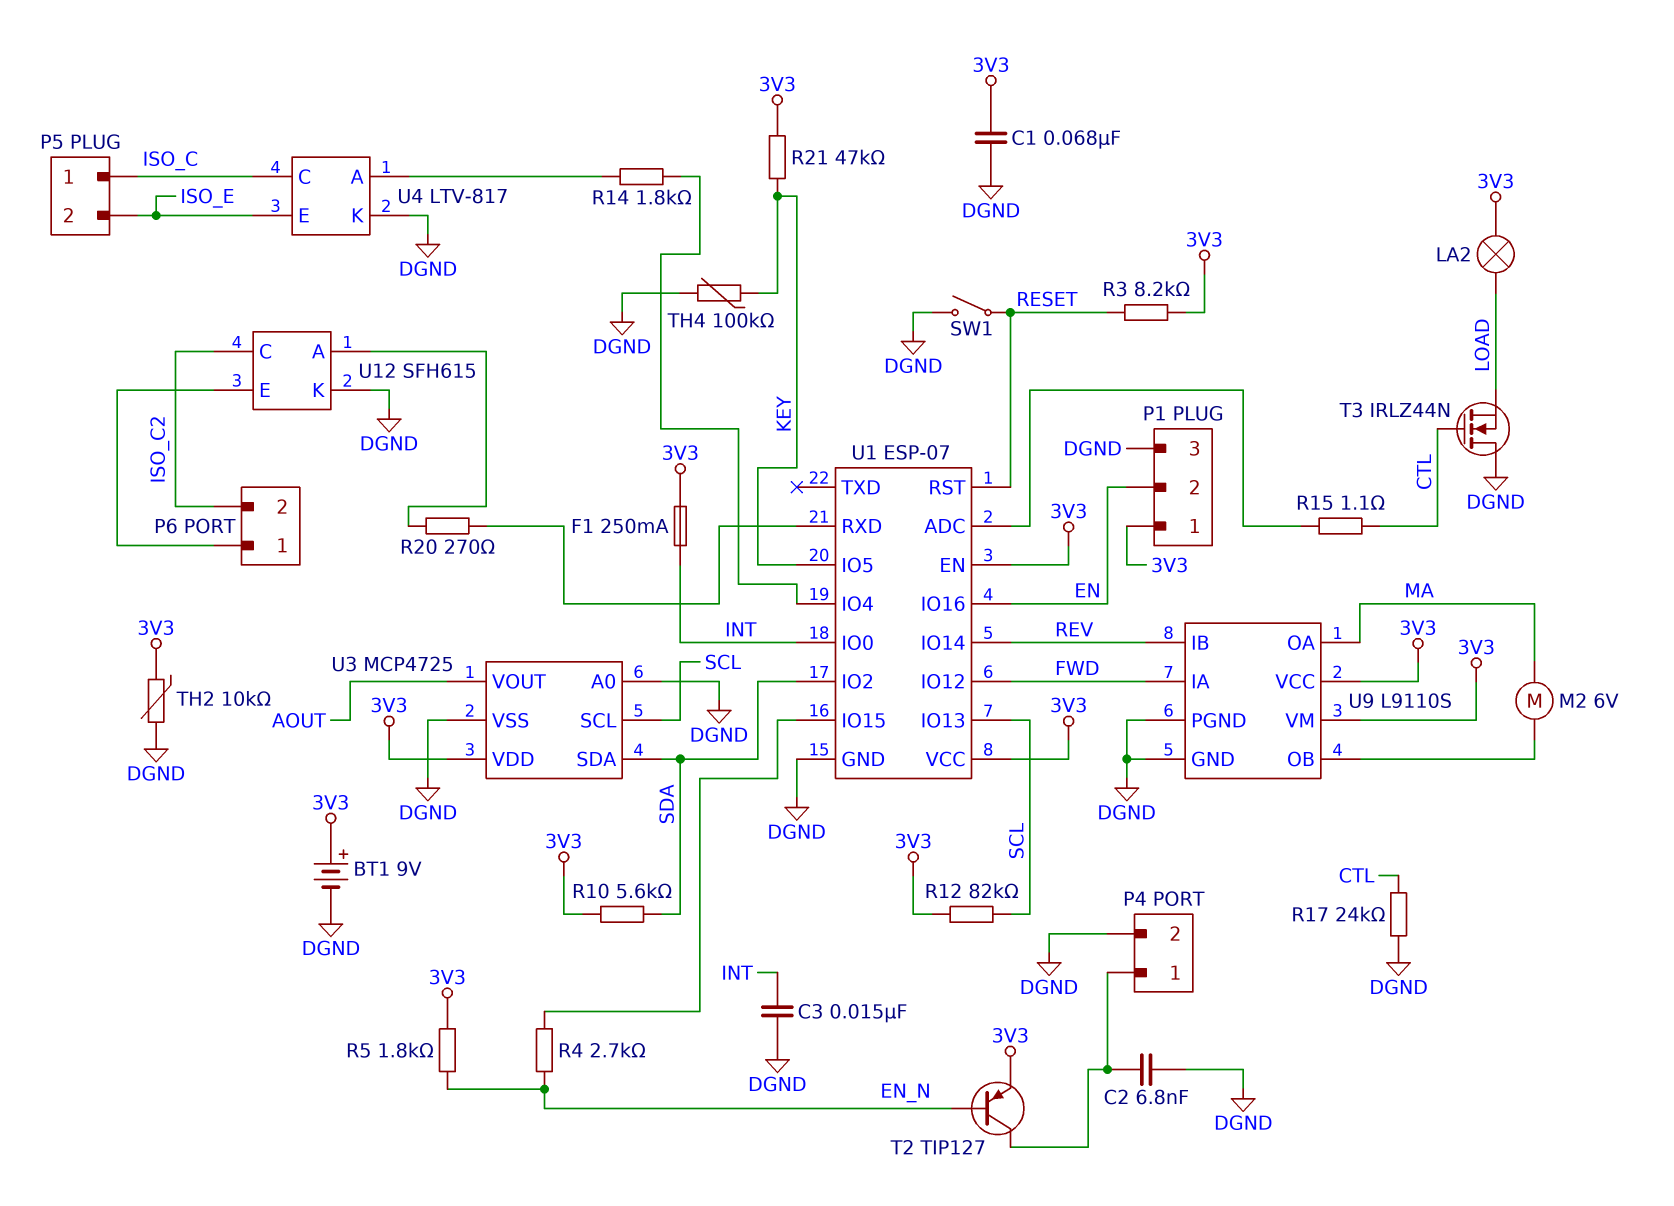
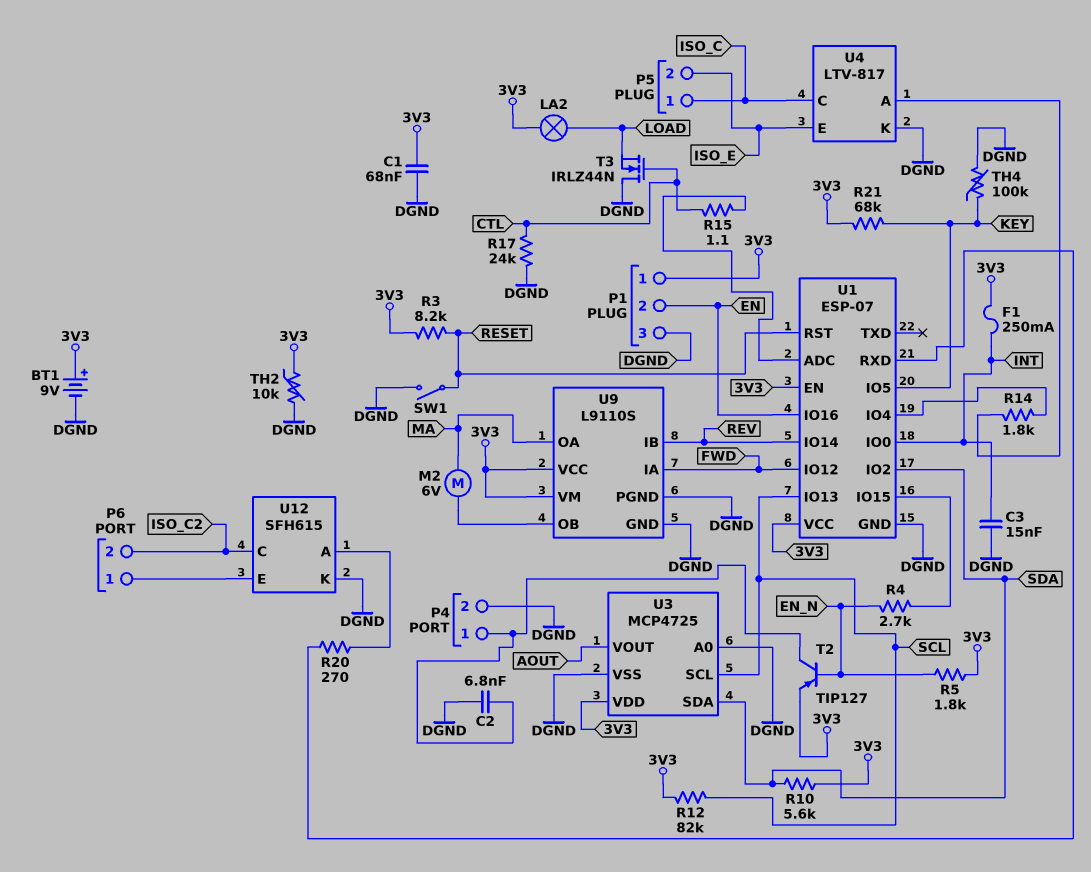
R21: 47k (3V3, KEY) -> 68k (3V3, KEY)

